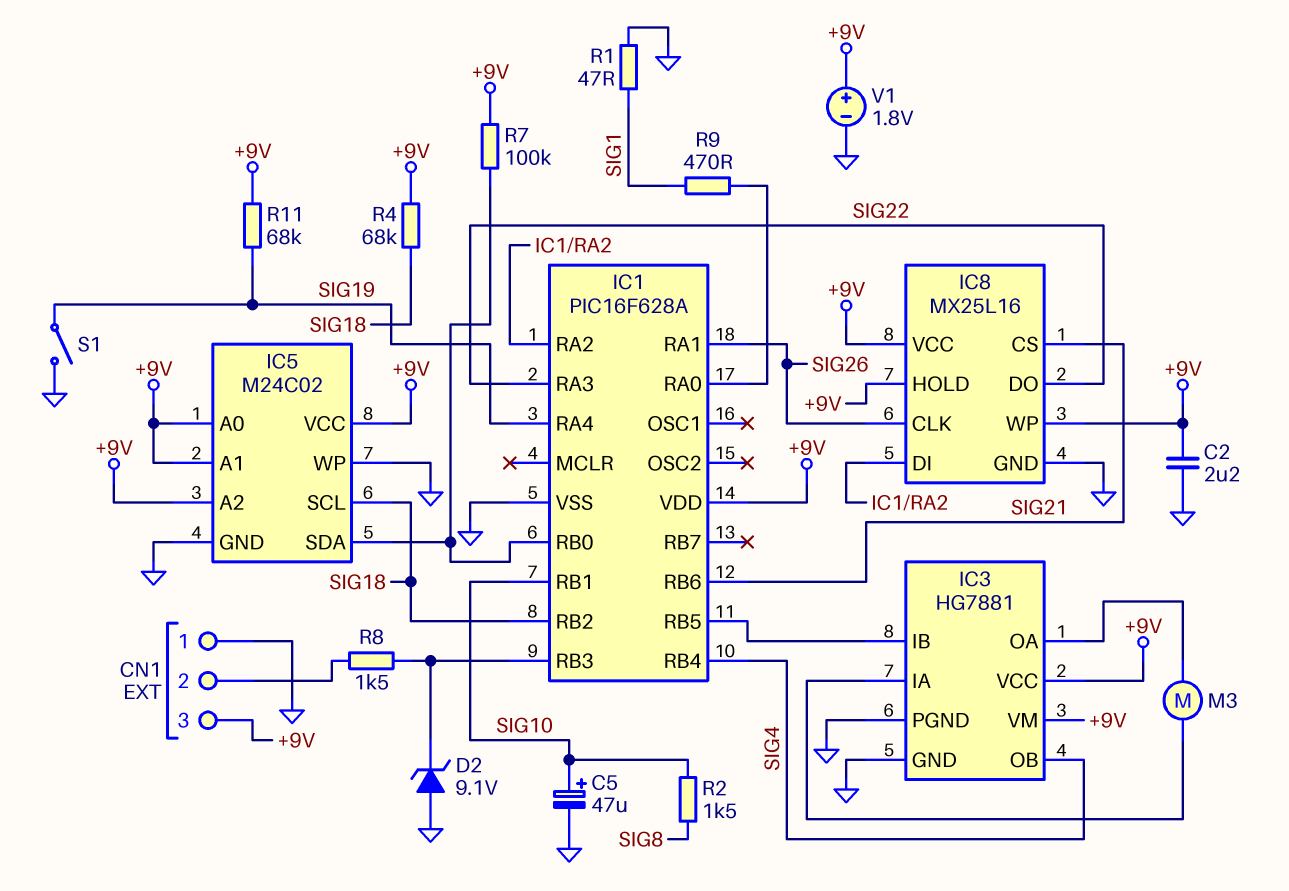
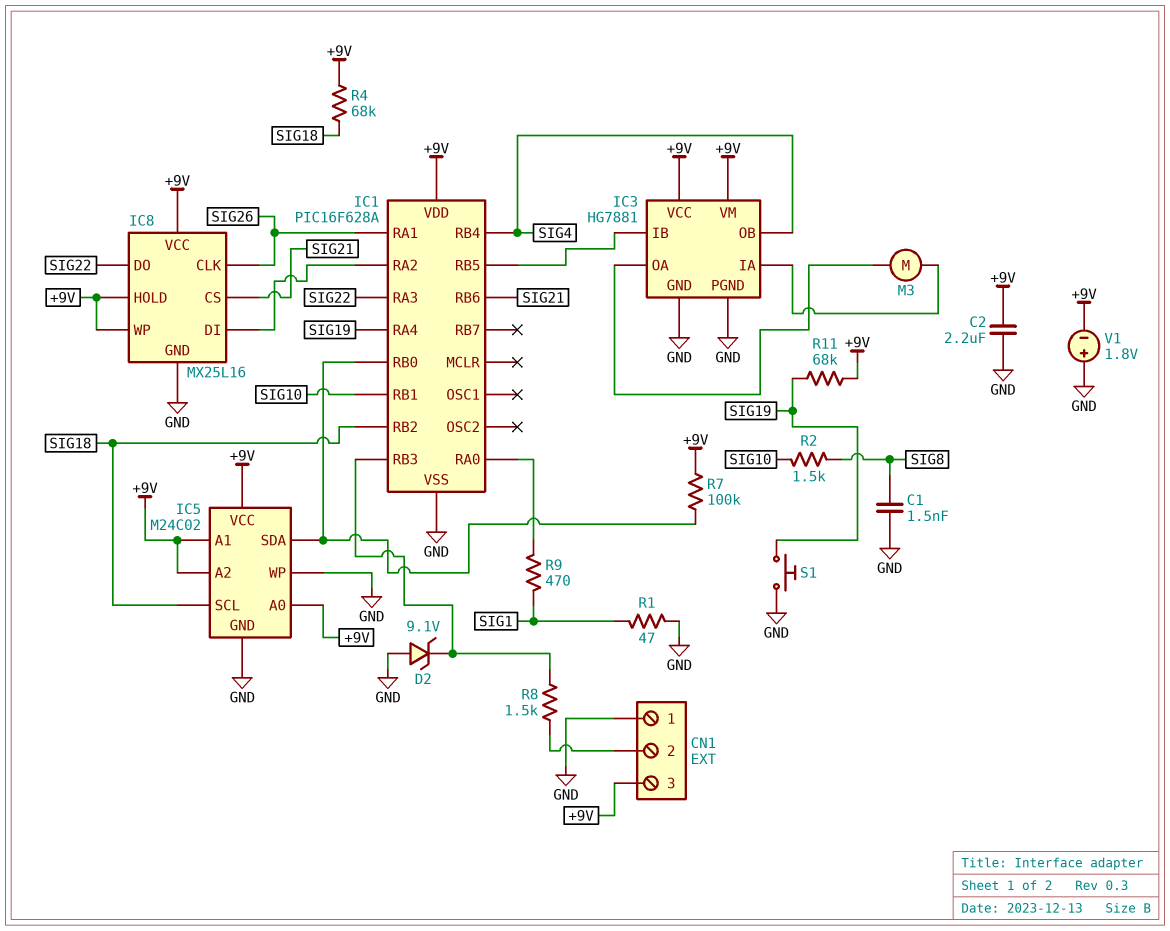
C1: none -> 1.5nF (GND, SIG8)
C5: 47uF (plus SIG10, minus GND) -> none
S1: switch (GND, SIG19) -> button (GND, SIG19)
V1: 1.8V (plus +9V, minus GND) -> 1.8V (plus GND, minus +9V)

